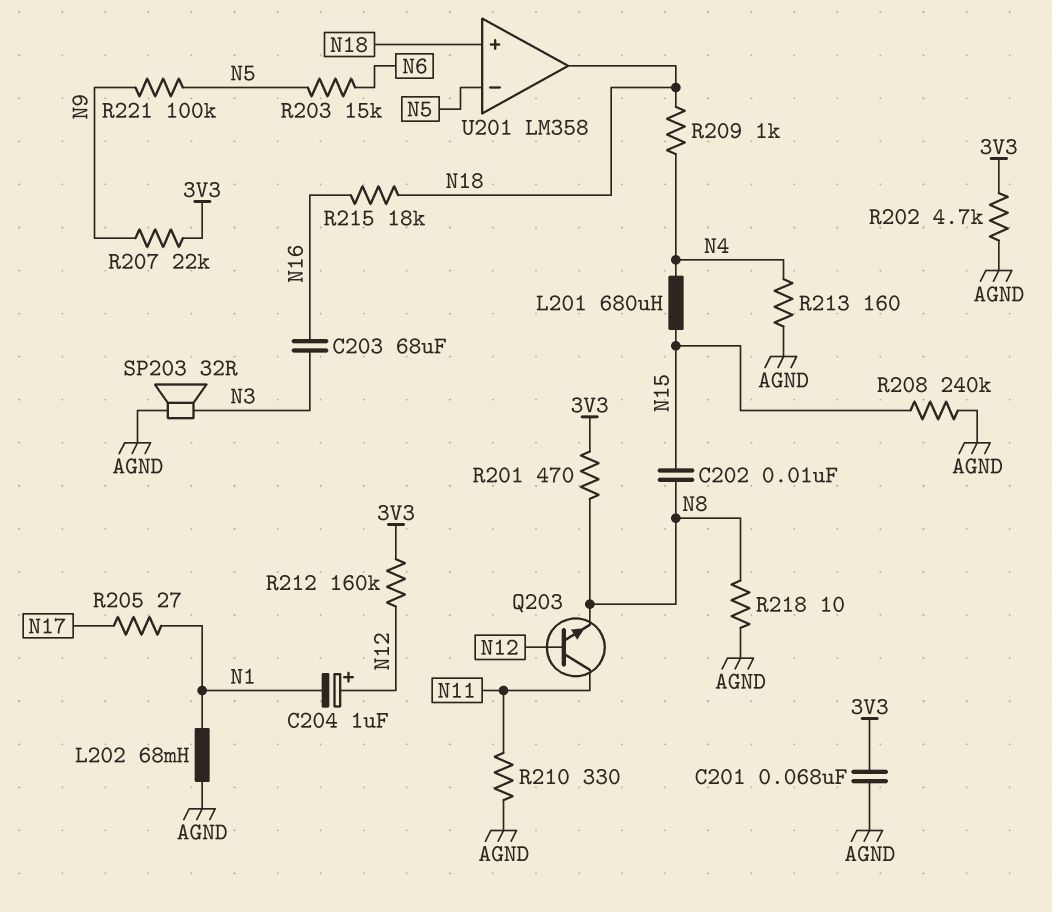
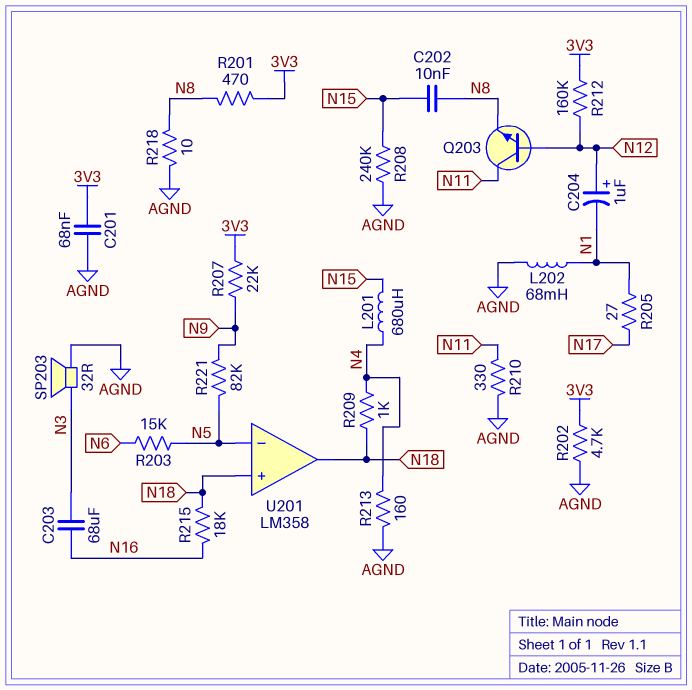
R221: 100k (N5, N9) -> 82k (N5, N9)

